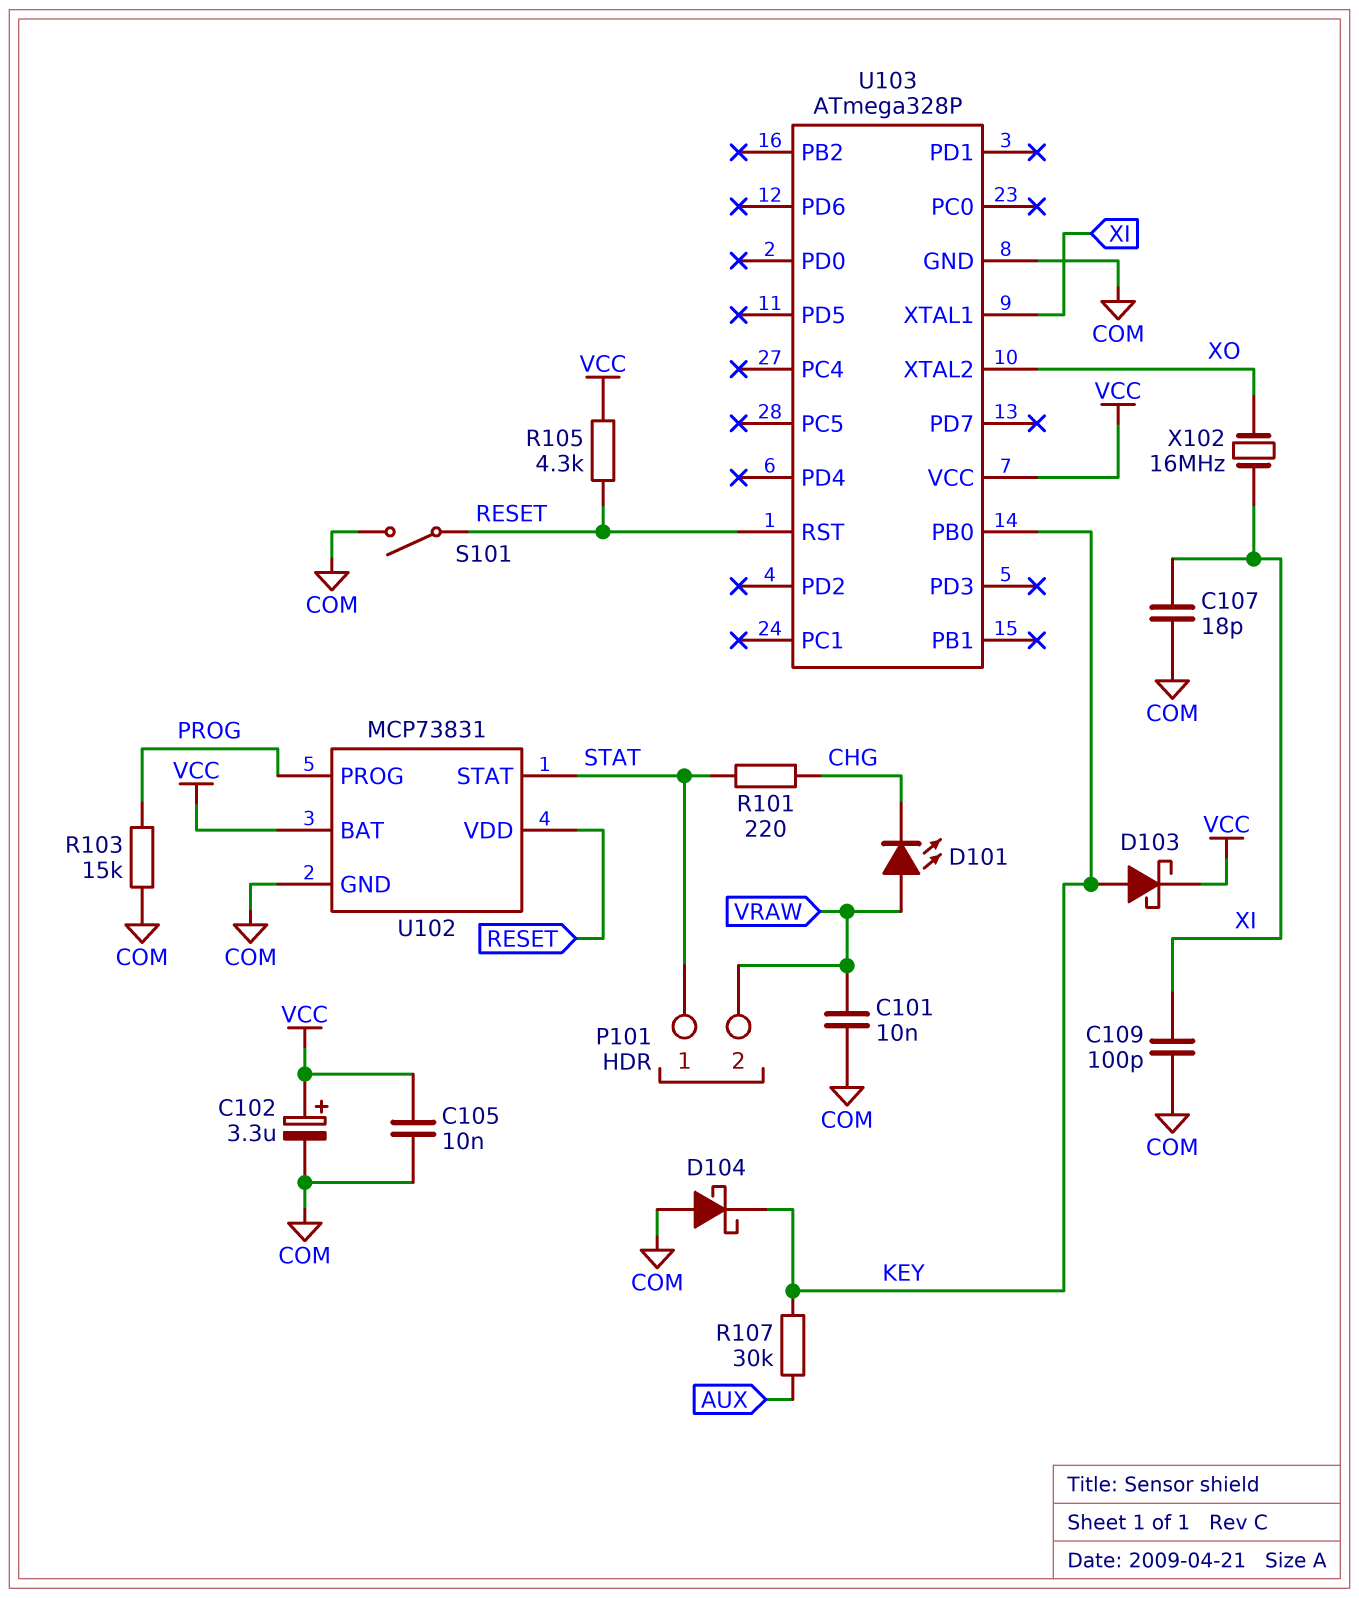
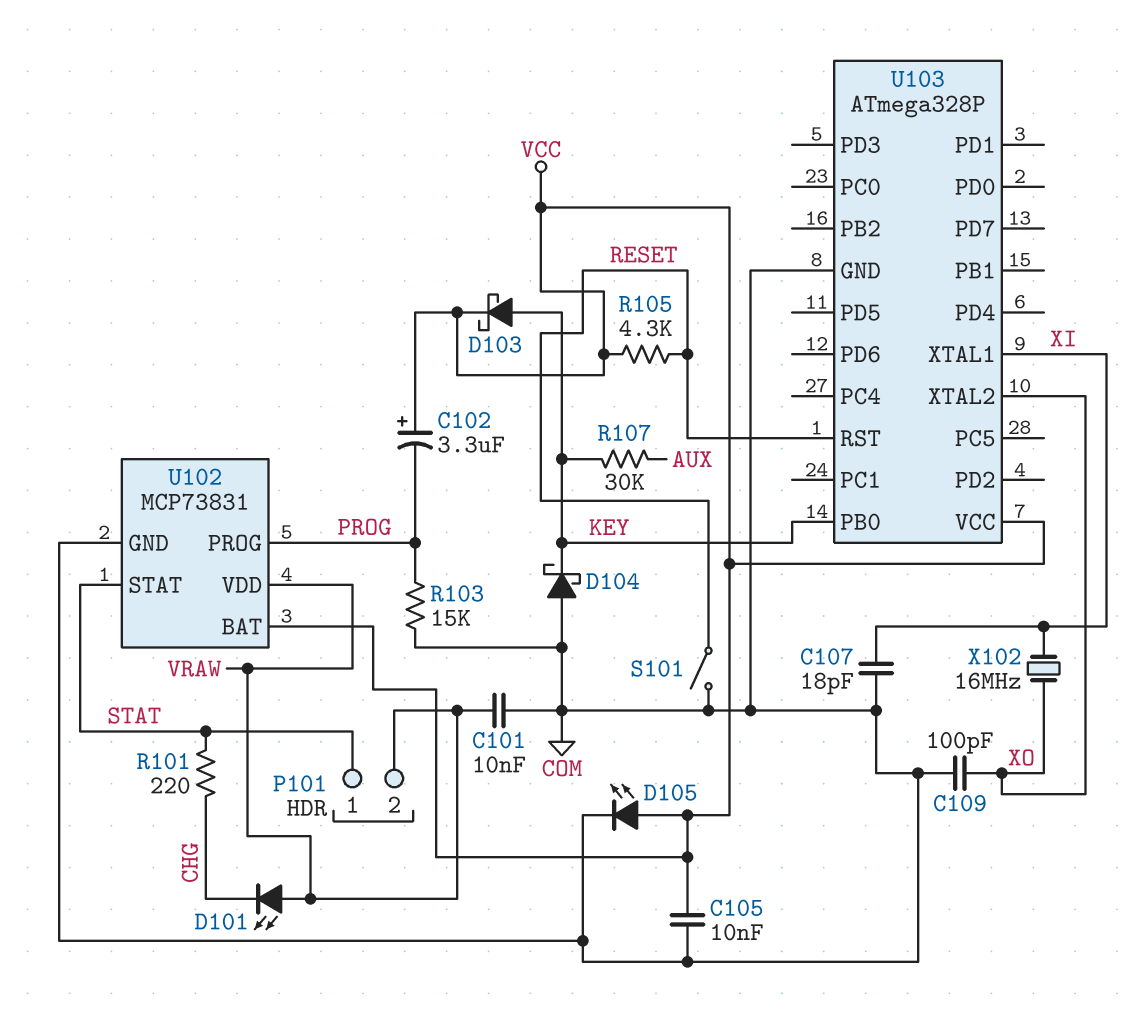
C102: 3.3uF (plus VCC, minus COM) -> 3.3uF (plus VCC, minus PROG)
C109: 100pF (COM, XI) -> 100pF (COM, XO)
D105: none -> LED (A VCC, K COM)
U102 pin VDD: RESET -> VRAW

